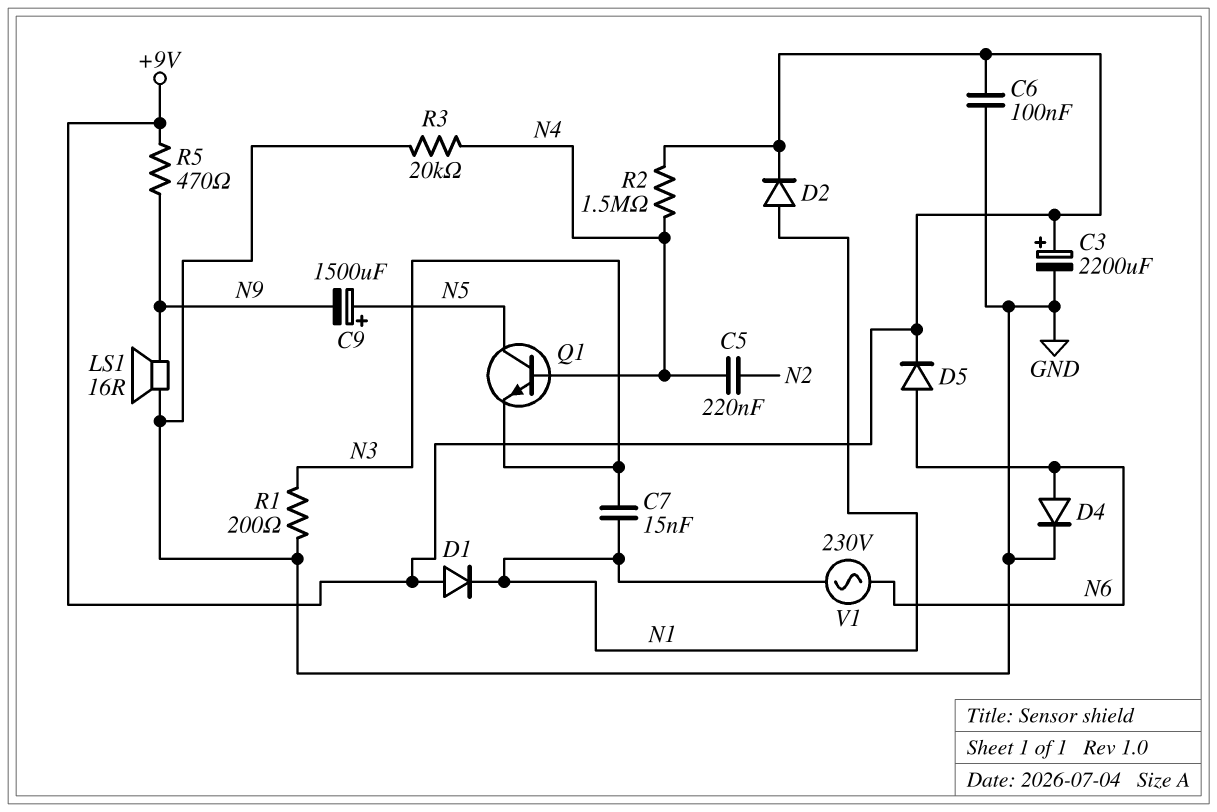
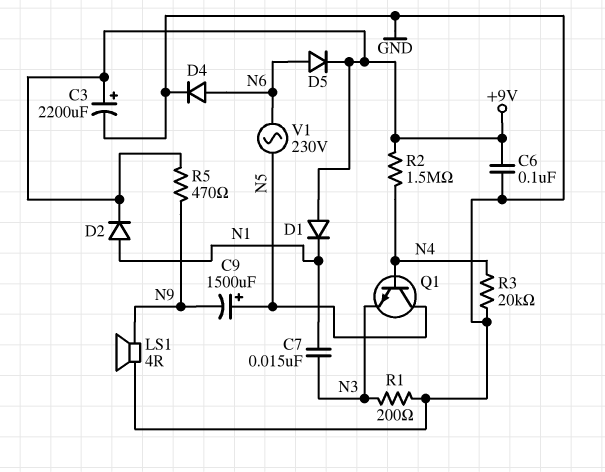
C5: 220nF (N2, N4) -> none
LS1: speaker 16R (GND, N9) -> speaker 4R (GND, N9)
V1: AC 230V (N1, N6) -> AC 230V (N5, N6)

